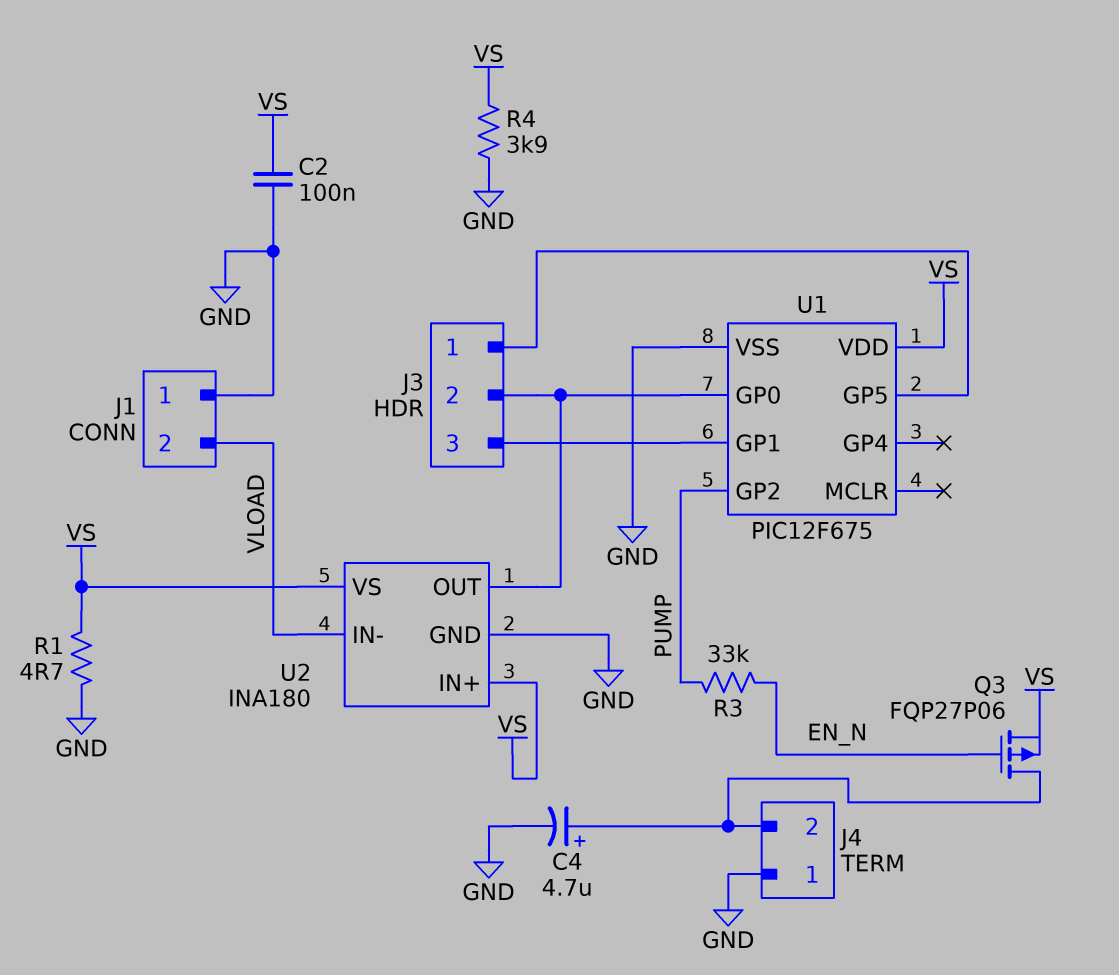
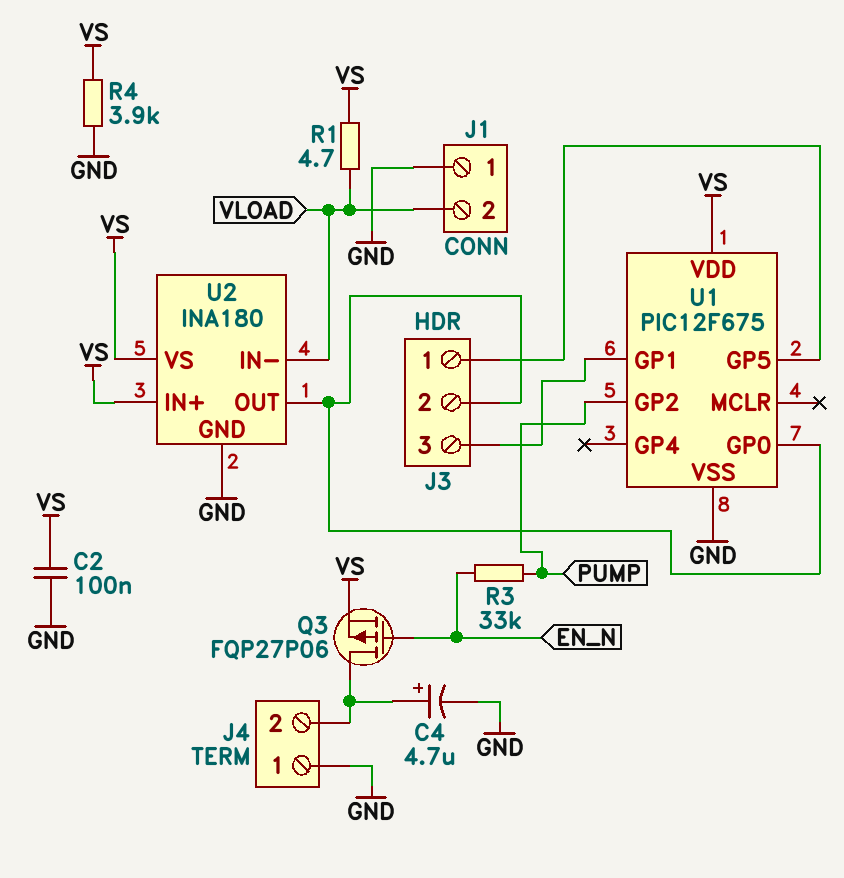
R1: 4.7 (GND, VS) -> 4.7 (VLOAD, VS)

